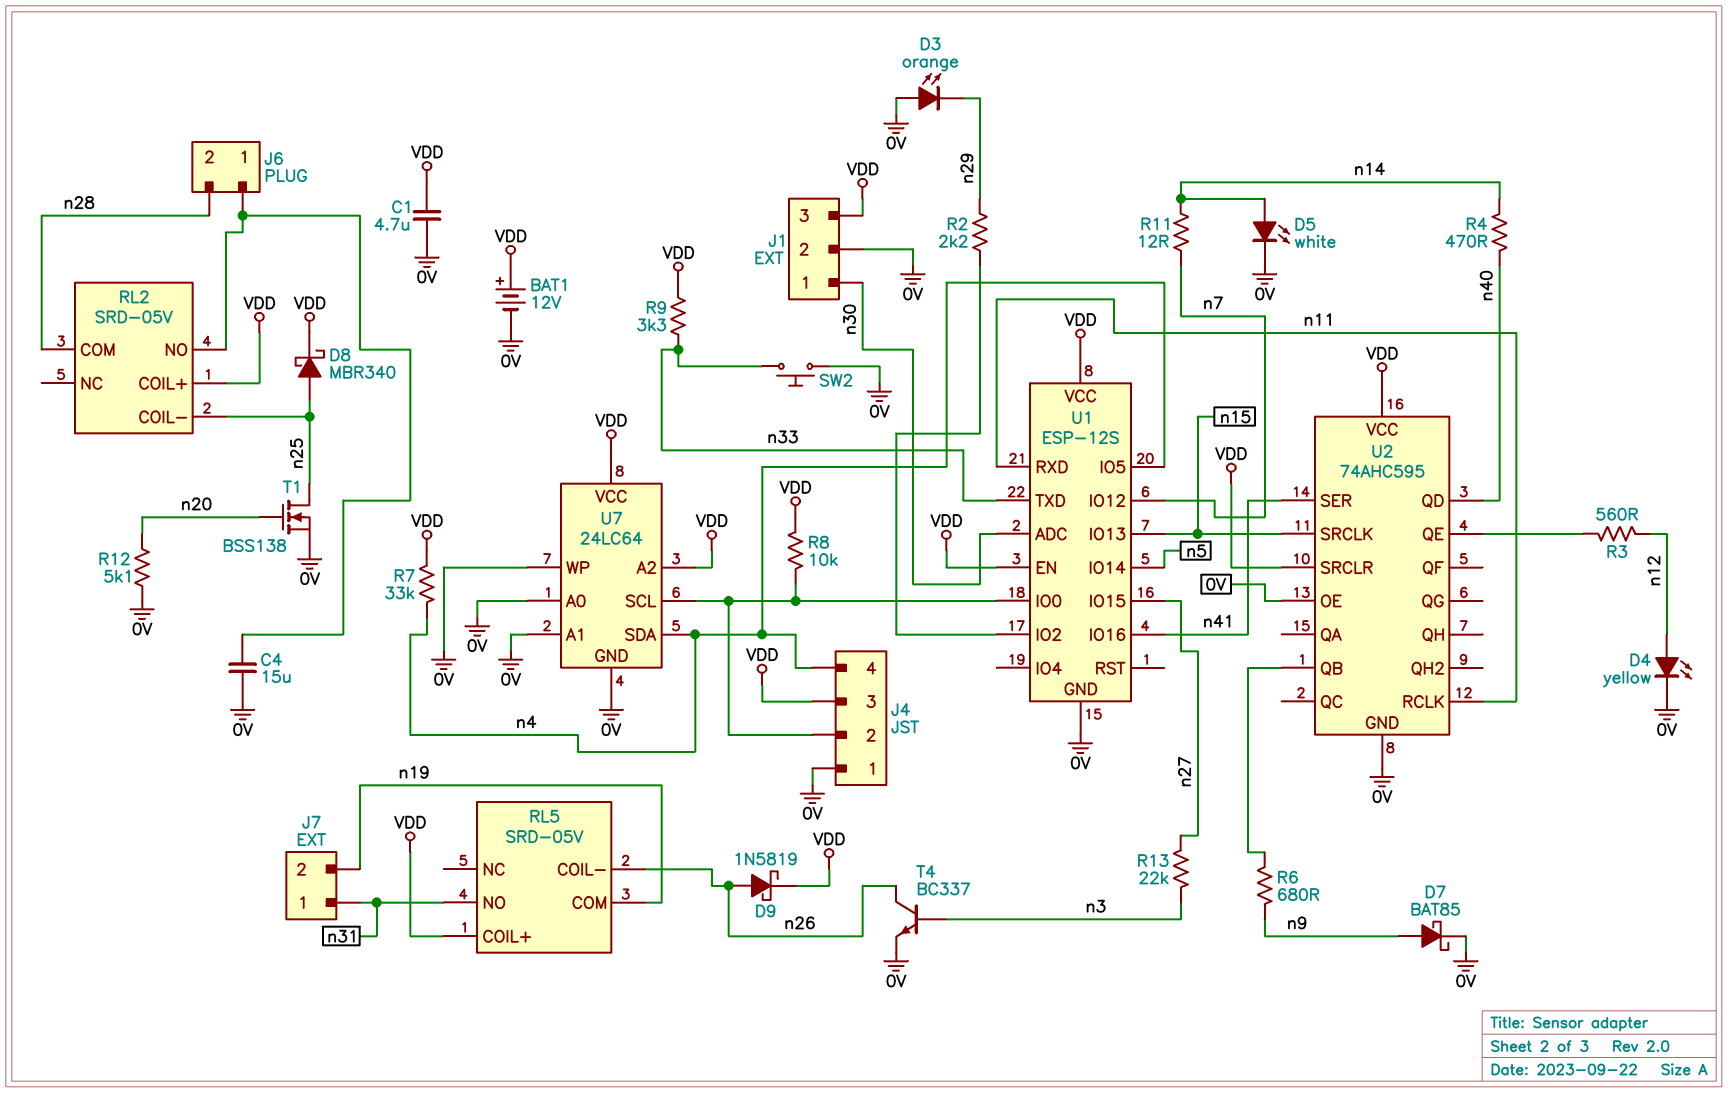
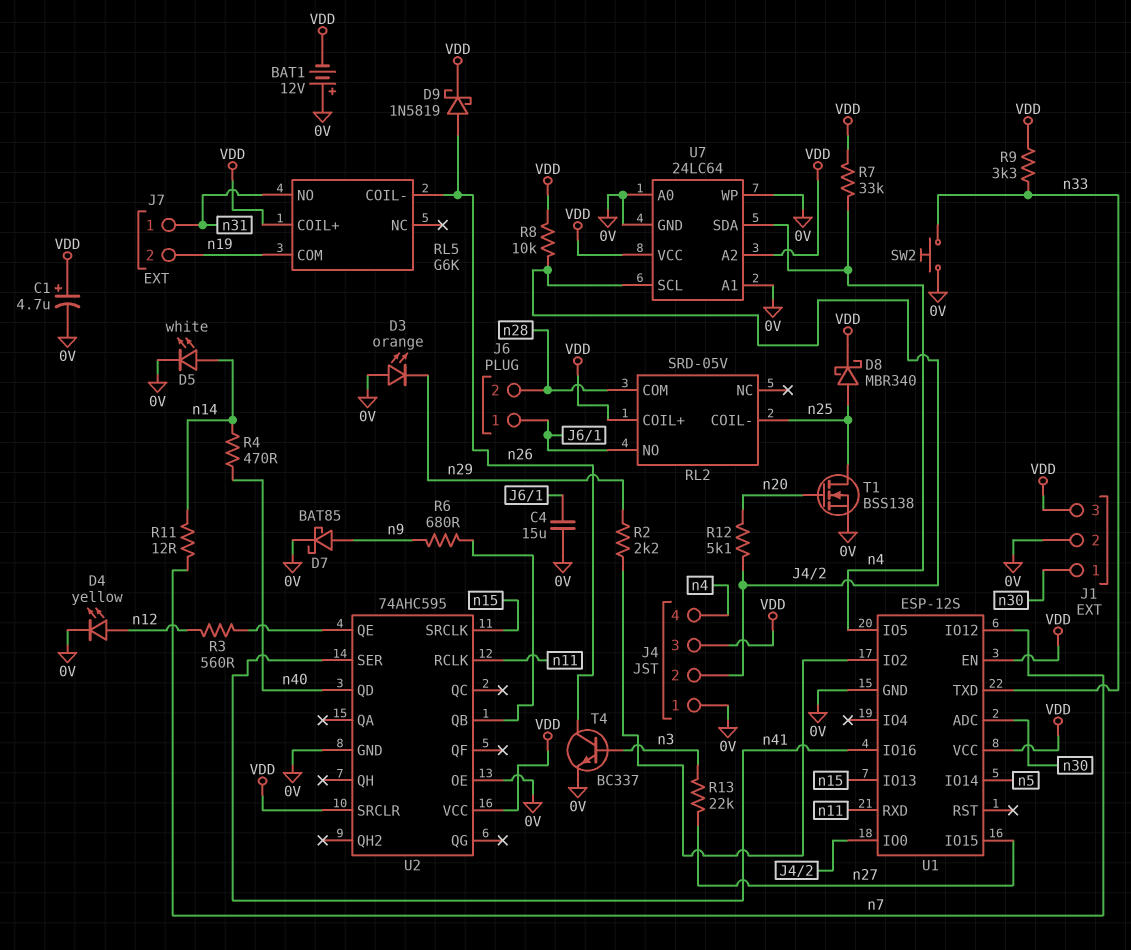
BAT1: 12V (plus VDD, minus 0V) -> 12V (plus 0V, minus VDD)
C1: 4.7uF (0V, VDD) -> 4.7uF (plus VDD, minus 0V)
R12: 5.1k (0V, n20) -> 5.1k (J4/2, n20)
RL5: SRD-05V -> G6K

